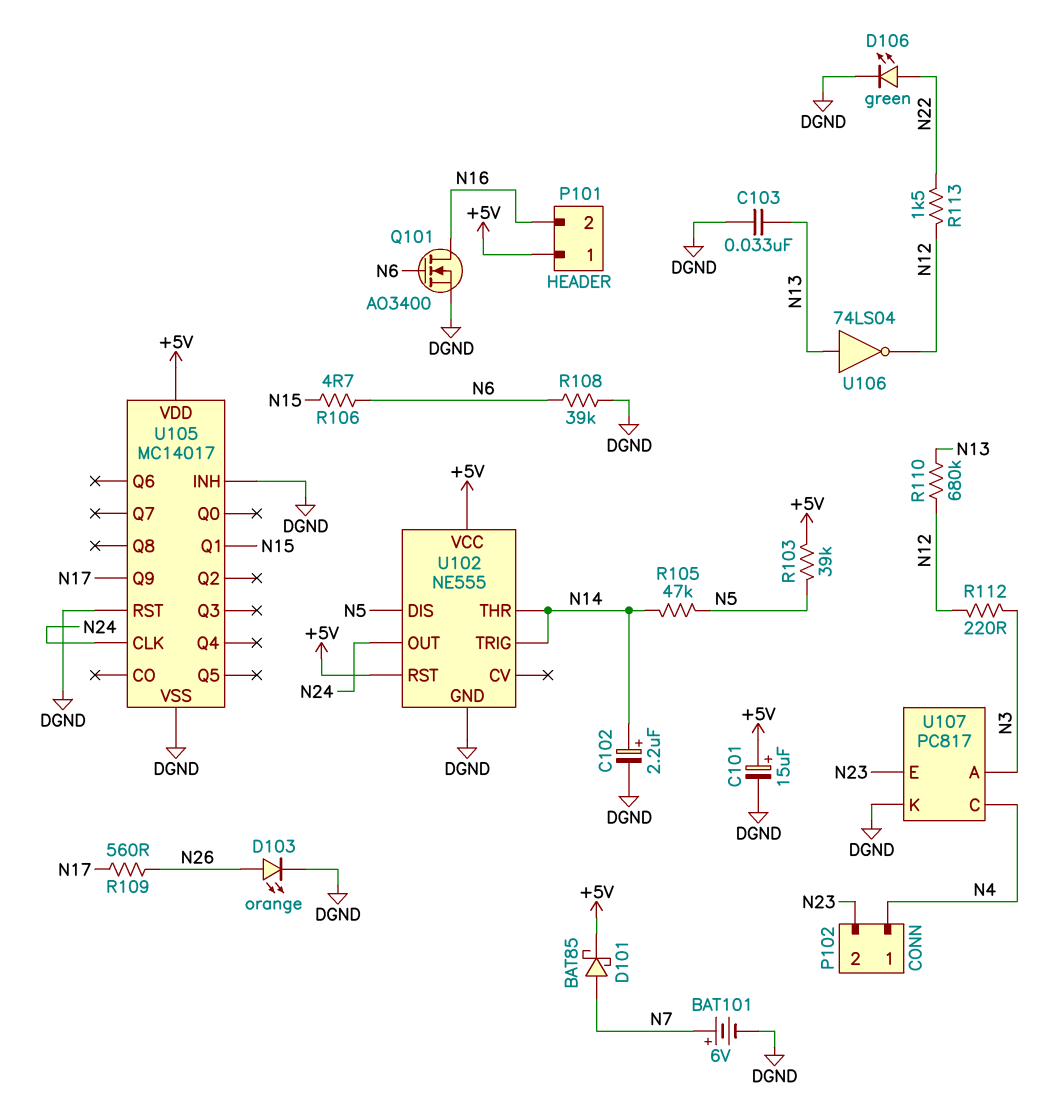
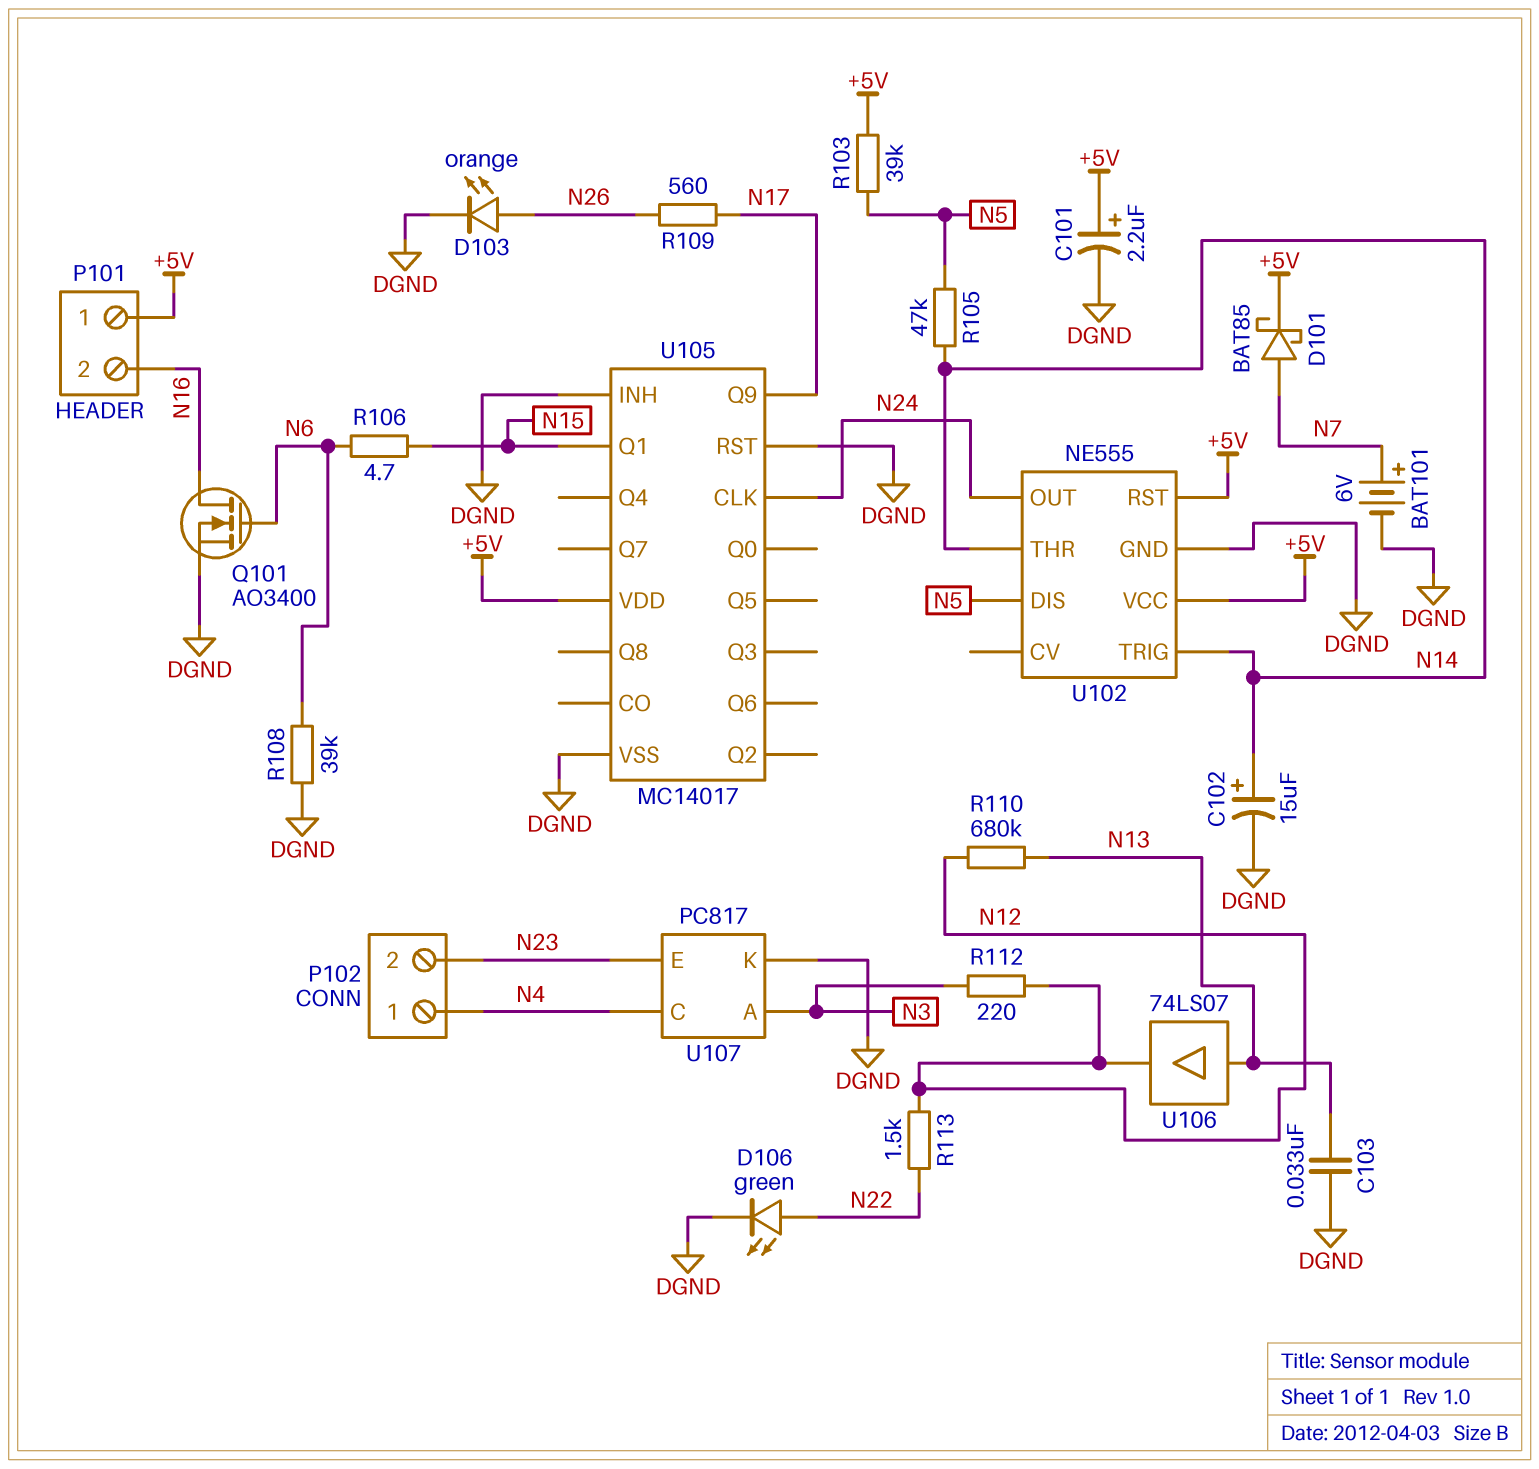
C101: 15uF (plus +5V, minus DGND) -> 2.2uF (plus +5V, minus DGND)
C102: 2.2uF (plus N14, minus DGND) -> 15uF (plus N14, minus DGND)
U106: NOT 74LS04 (in N13, out N12) -> buffer 74LS07 (in N13, out N12)

